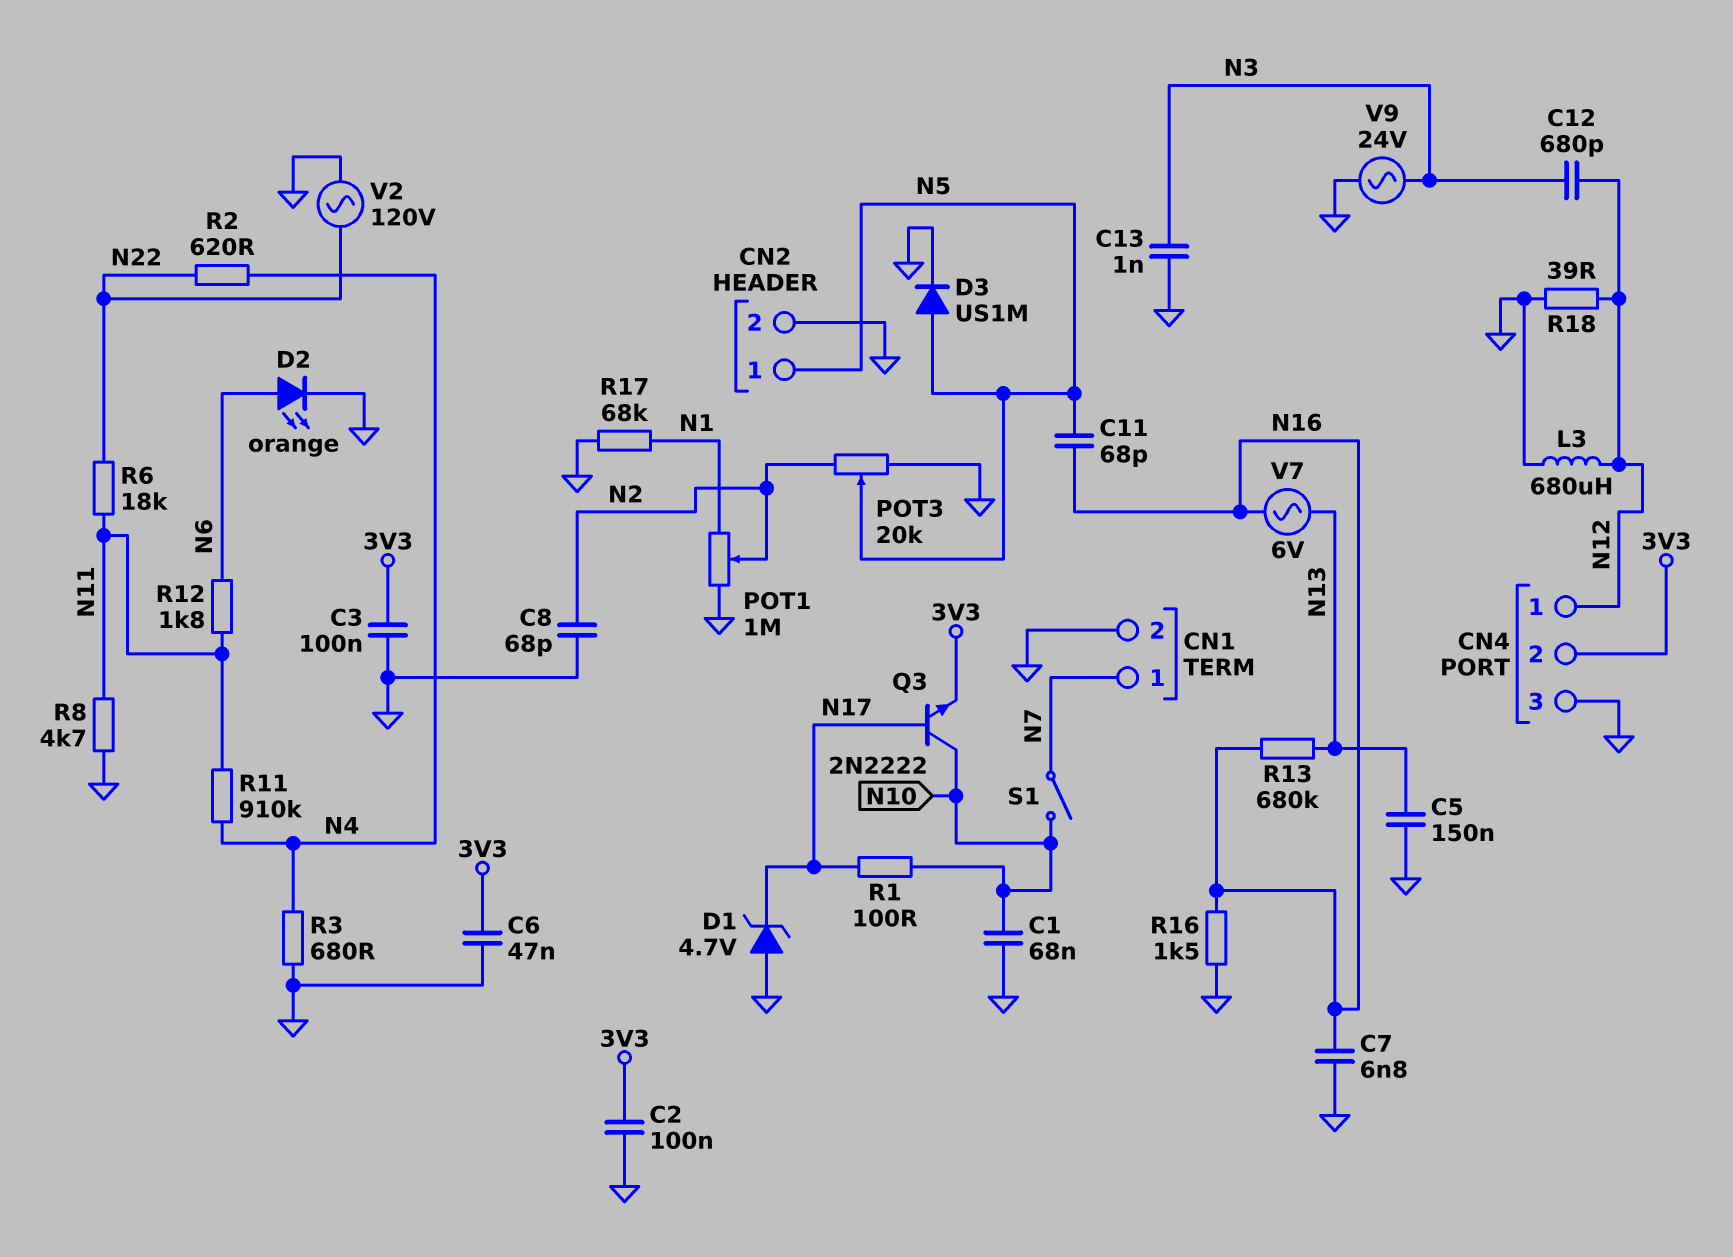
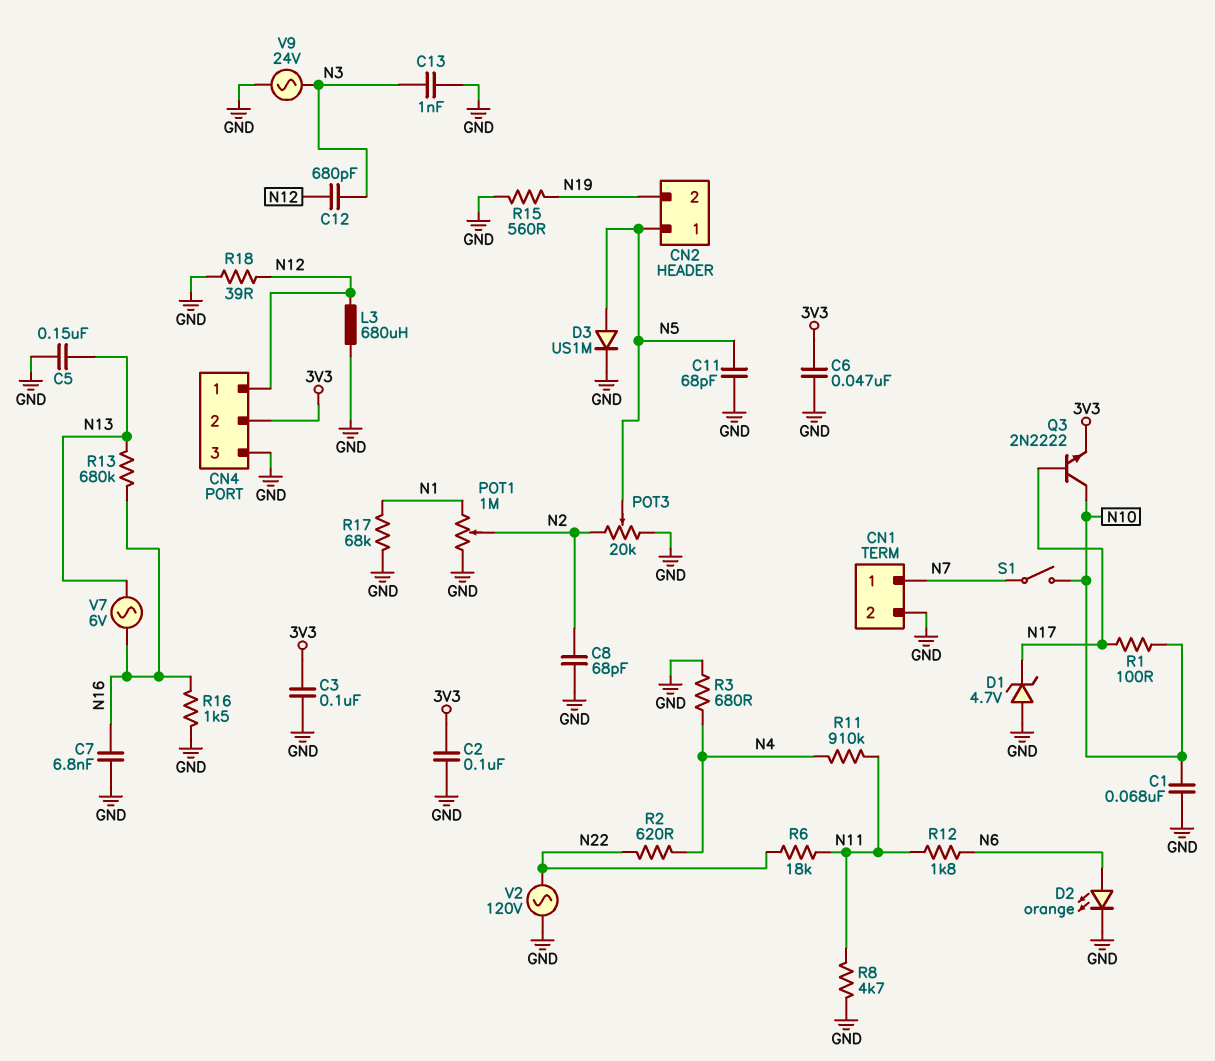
C11: 68pF (N5, N16) -> 68pF (GND, N5)
CN2 pin 2: GND -> N19
R15: none -> 560 (GND, N19)

